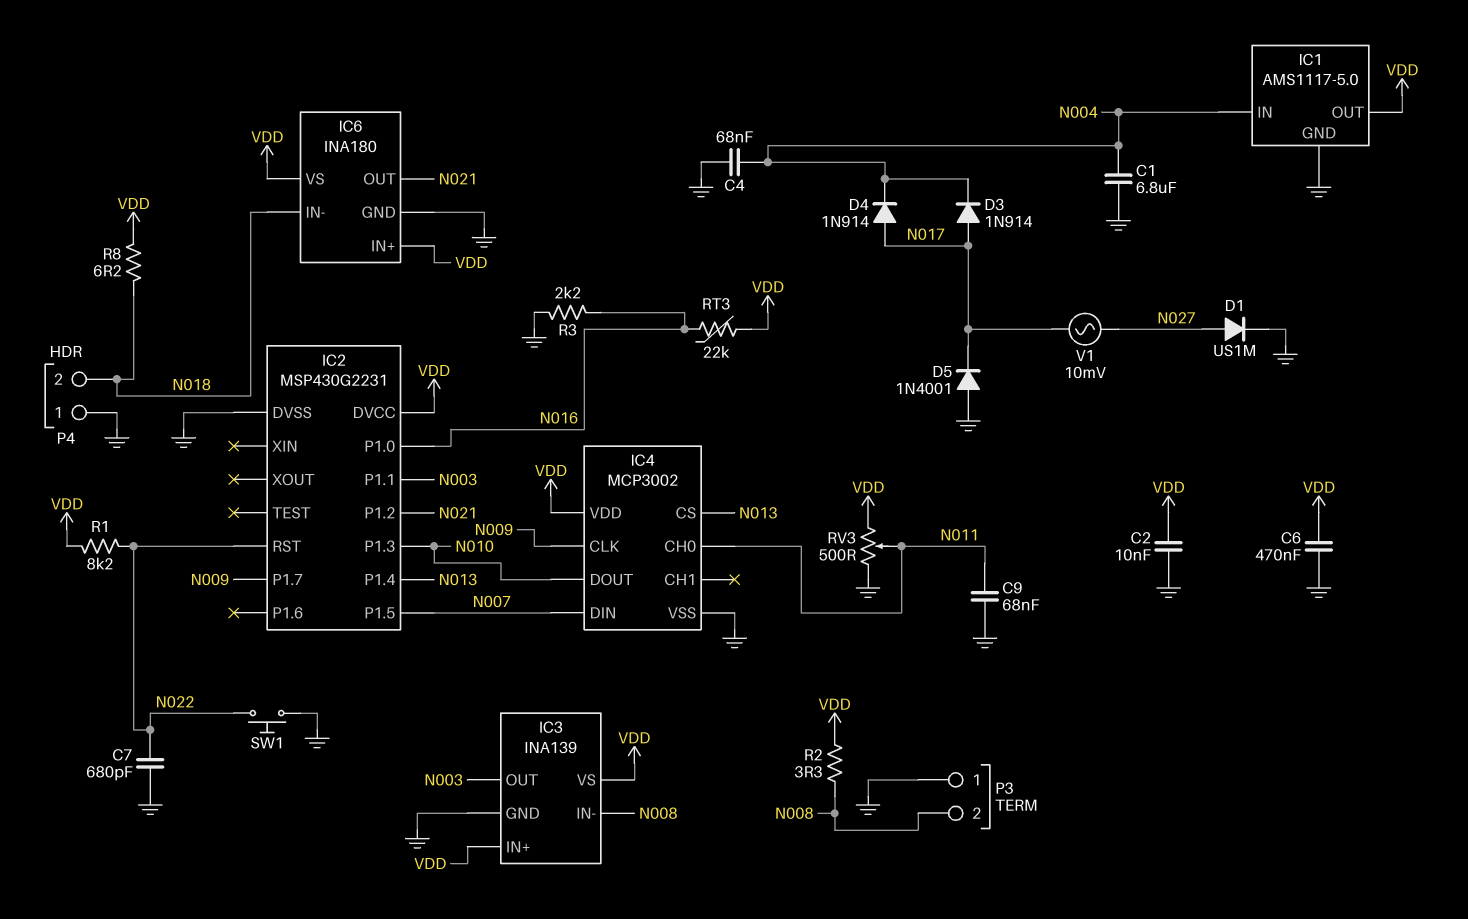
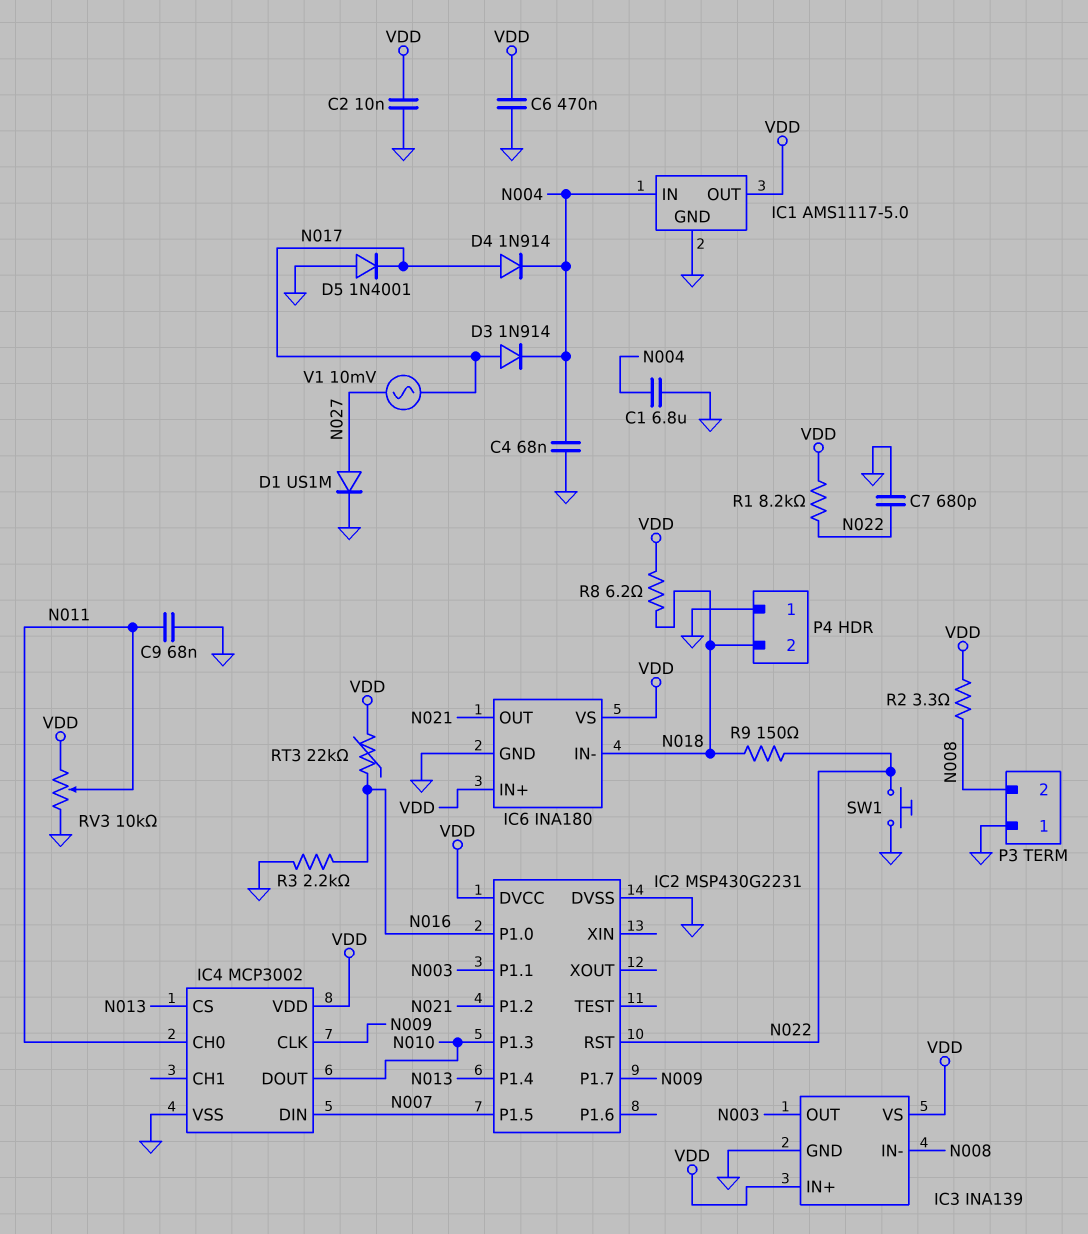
R9: none -> 150 (N018, N022)
RV3: 500 (GND, VDD, wiper N011) -> 10k (GND, VDD, wiper N011)

